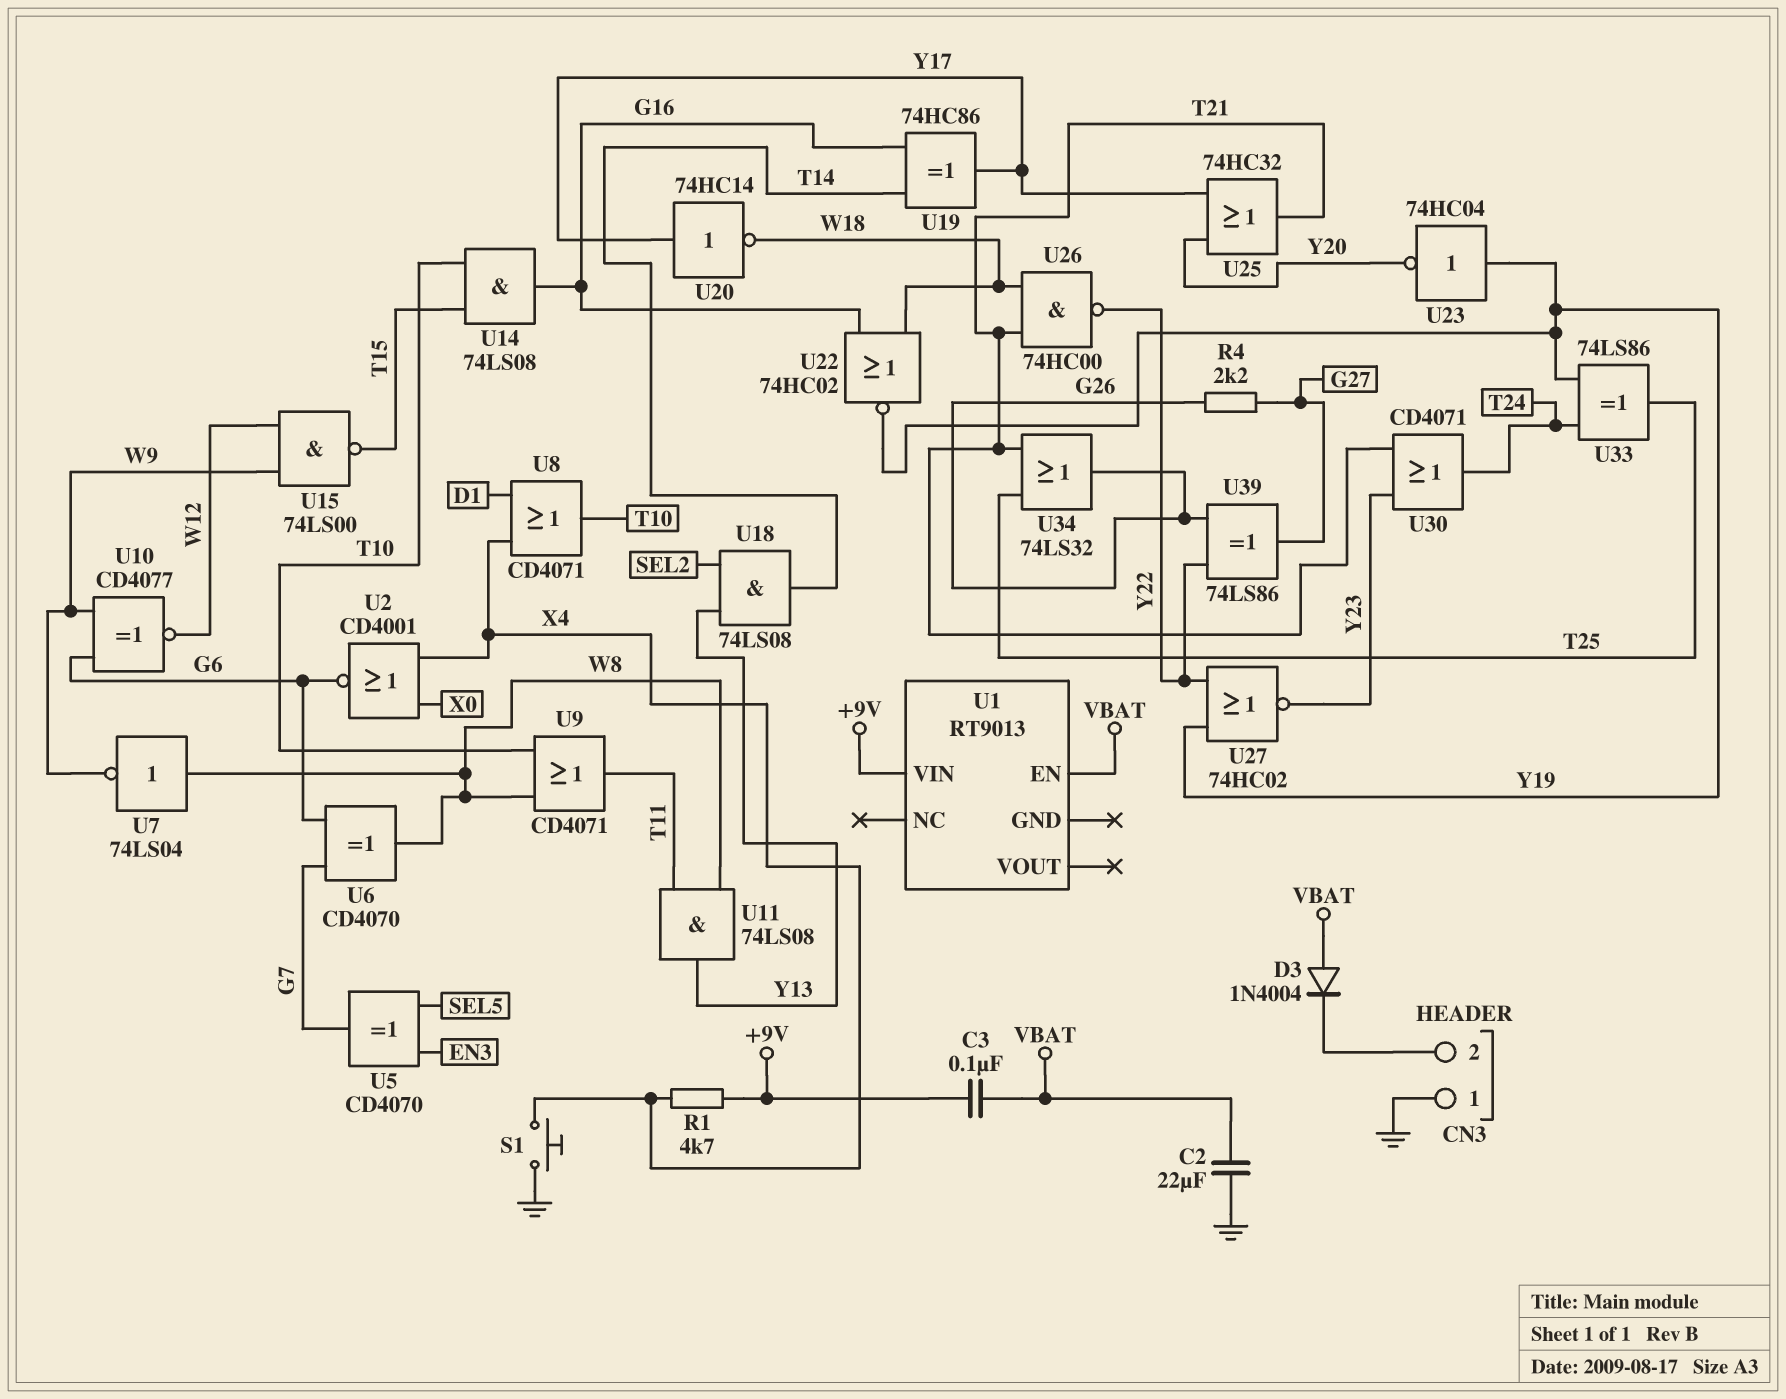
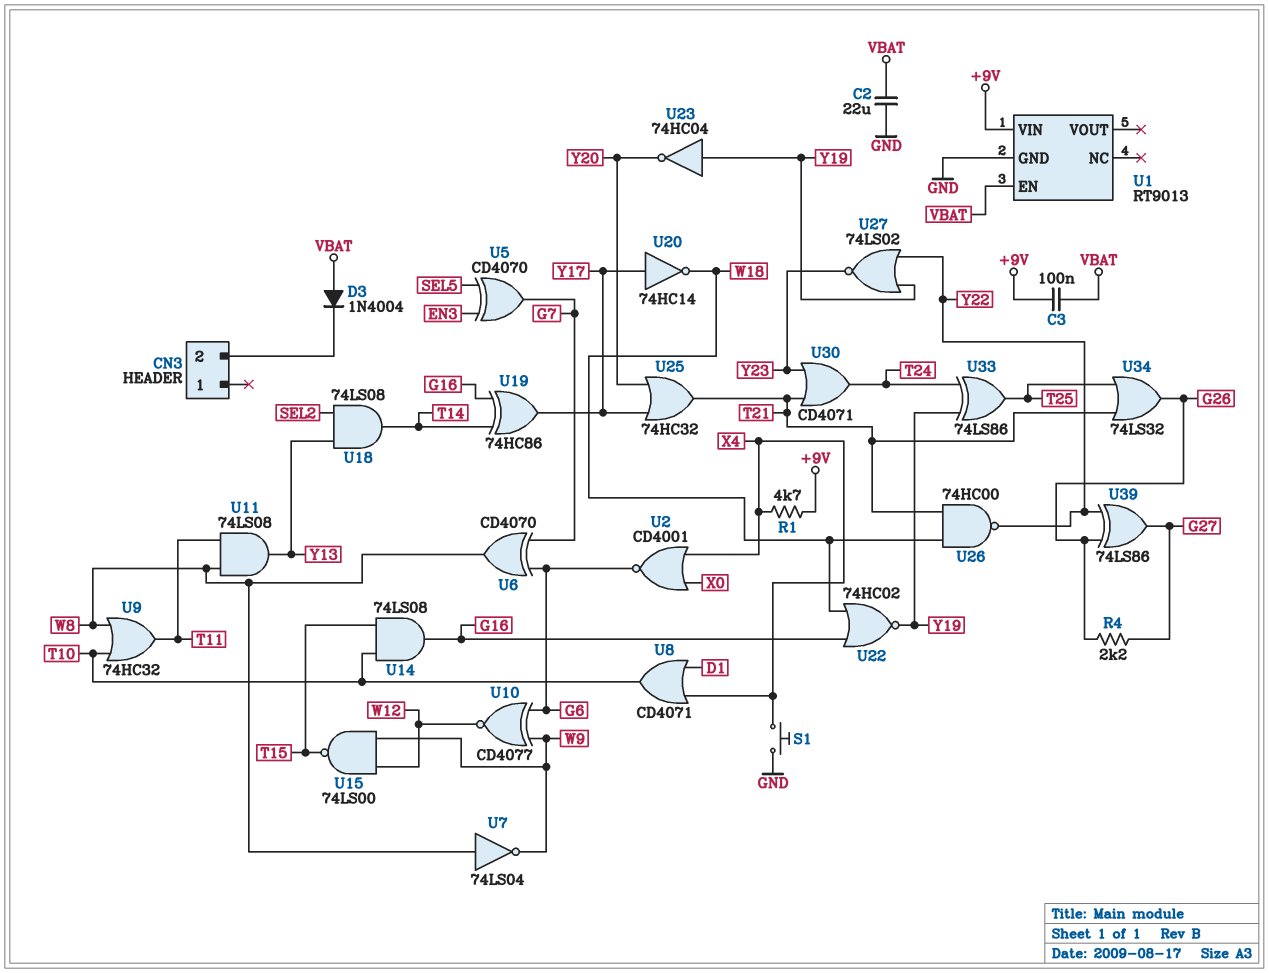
CN3 pin 1: GND -> none
U1 pin GND: none -> GND
U9: OR CD4071 (in T10, in W8, out T11) -> OR 74HC32 (in T10, in W8, out T11)
U27: NOR 74HC02 (in Y19, in Y22, out Y23) -> NOR 74LS02 (in Y19, in Y22, out Y23)

